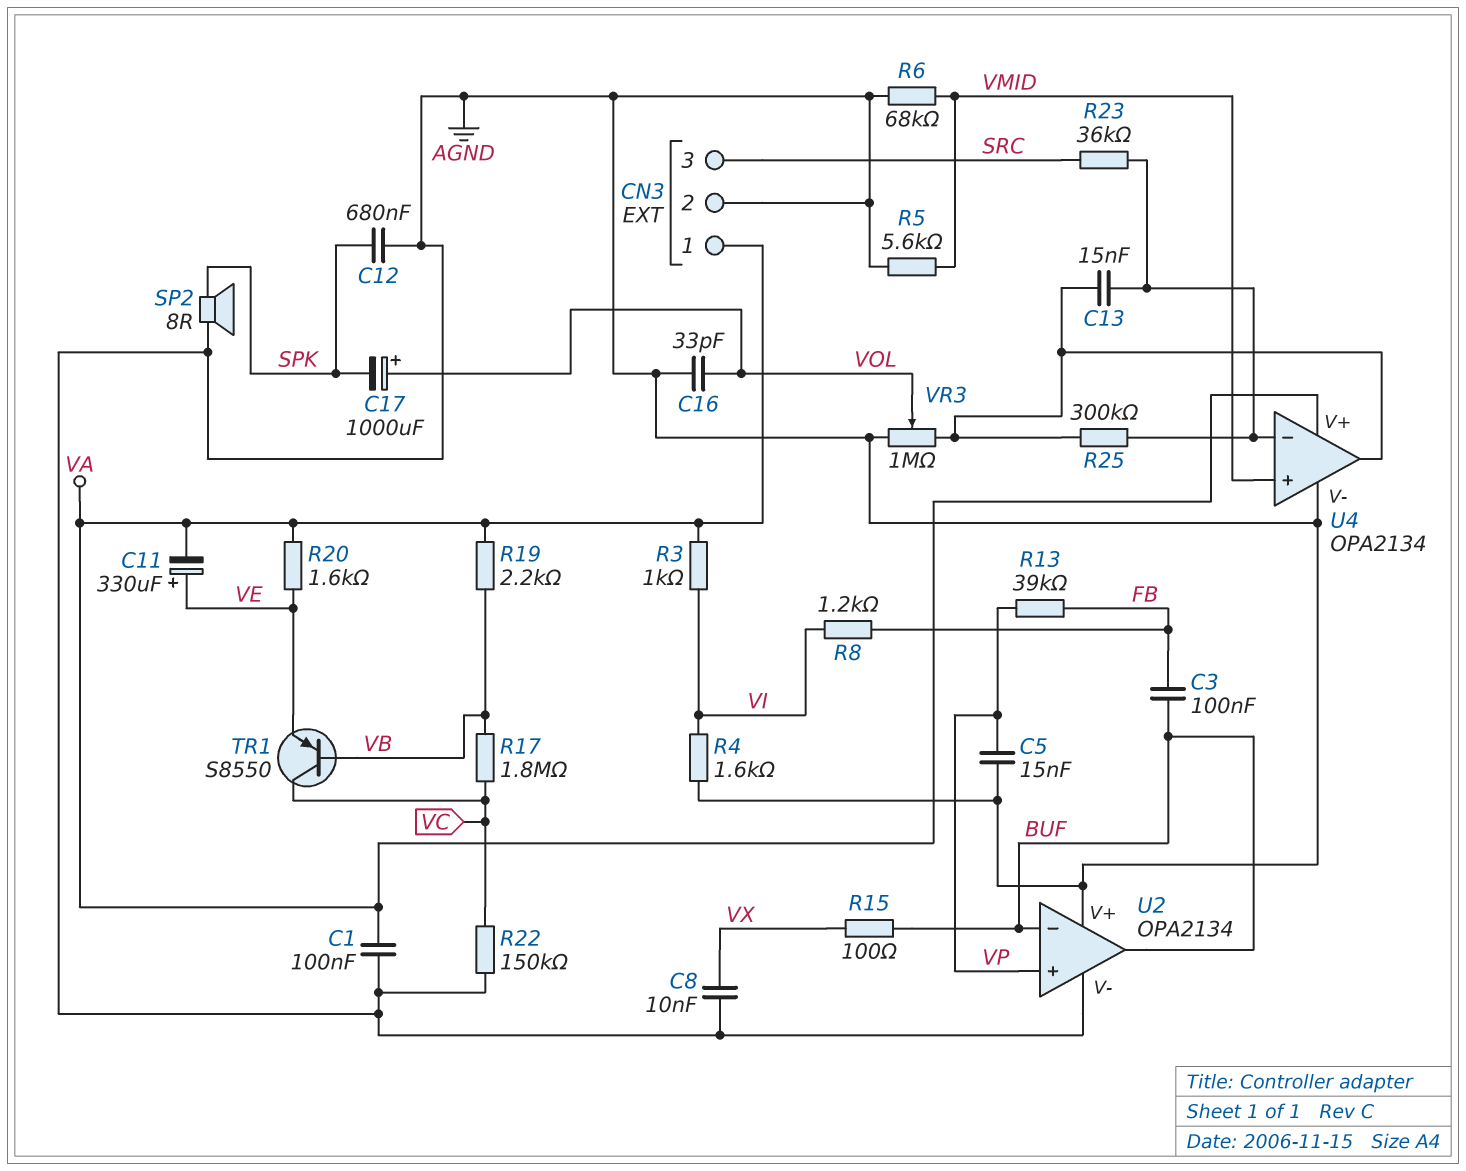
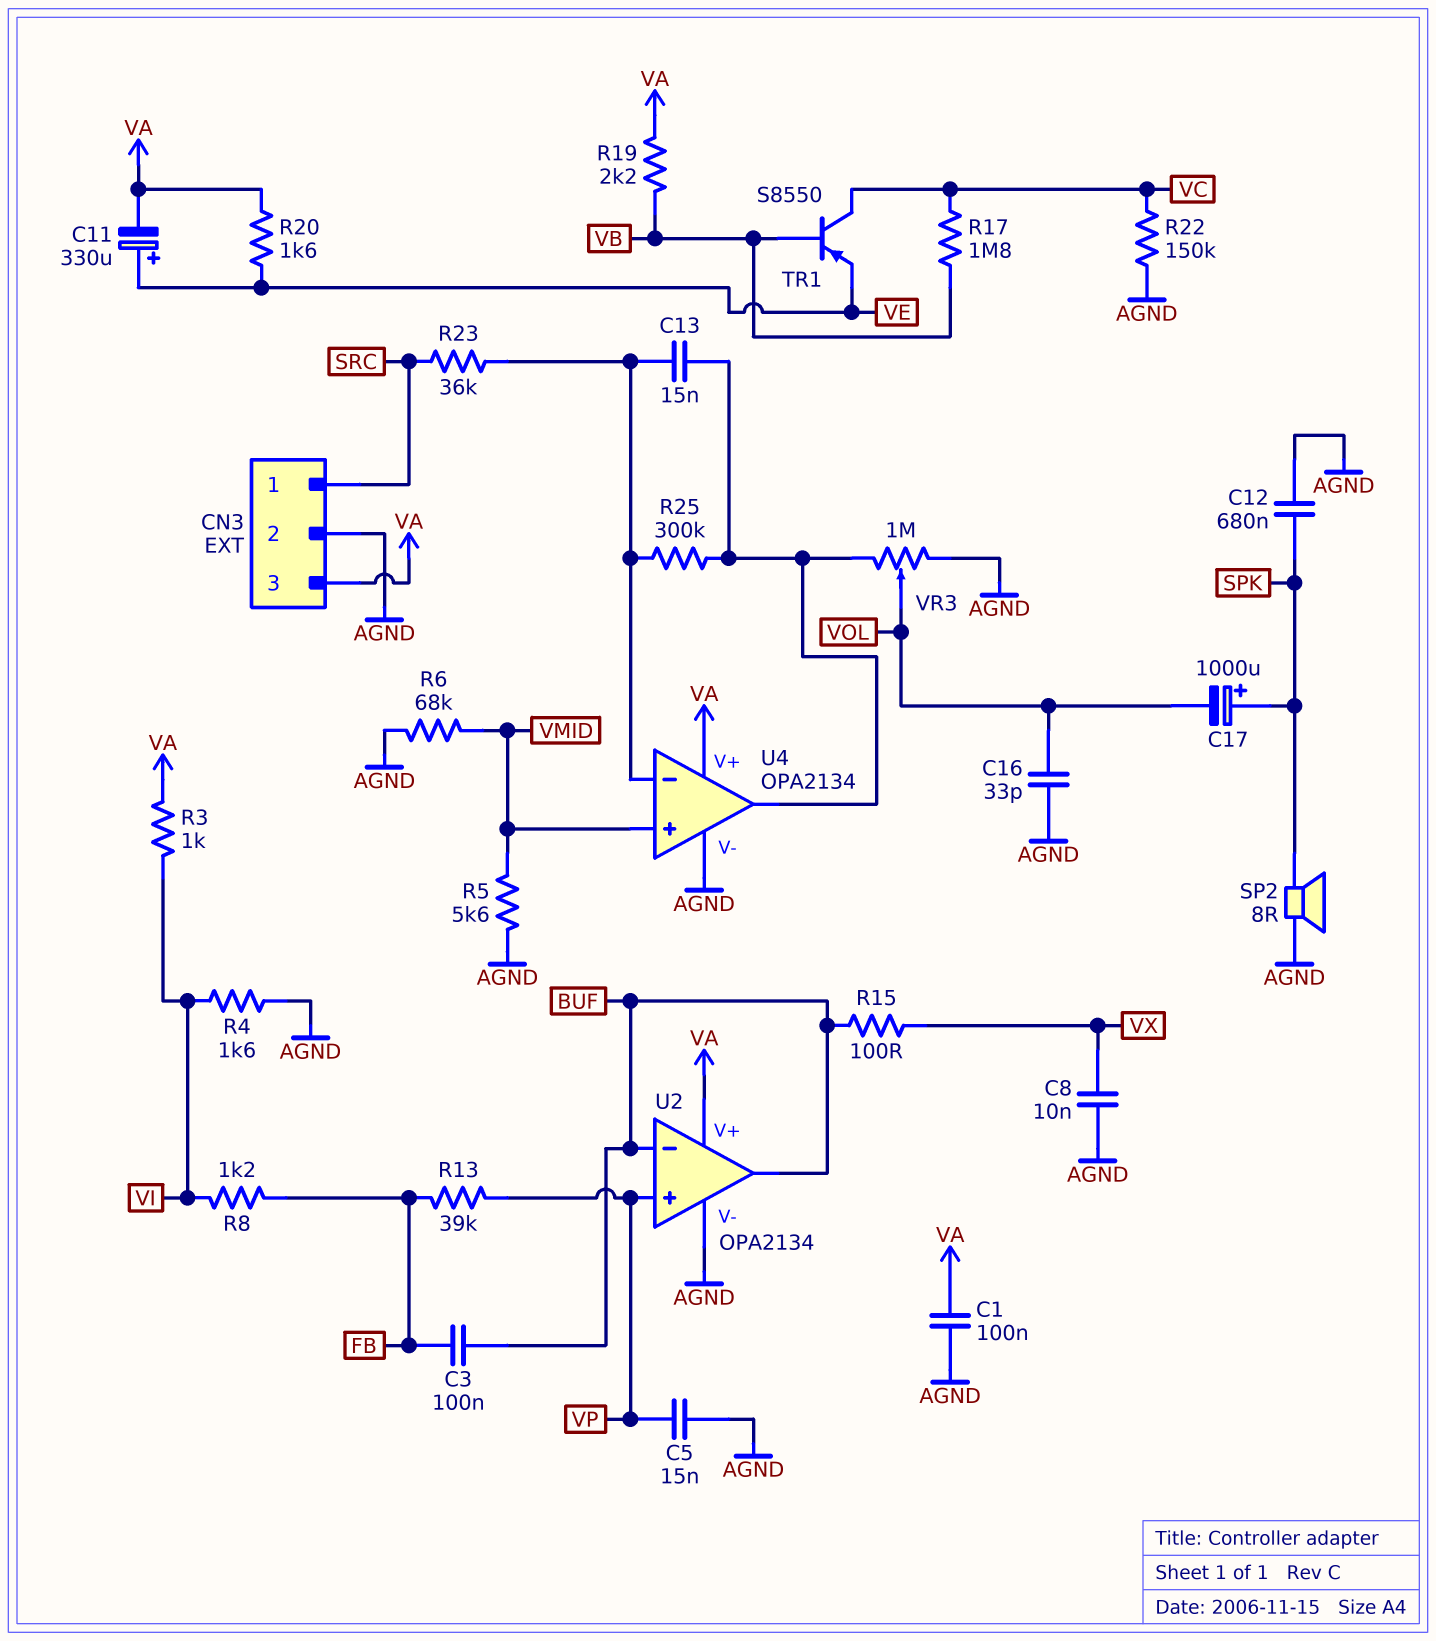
C17: 1000uF (plus VOL, minus SPK) -> 1000uF (plus SPK, minus VOL)
CN3 pin 1: VA -> SRC
CN3 pin 3: SRC -> VA
U2 pin V+: AGND -> VA

